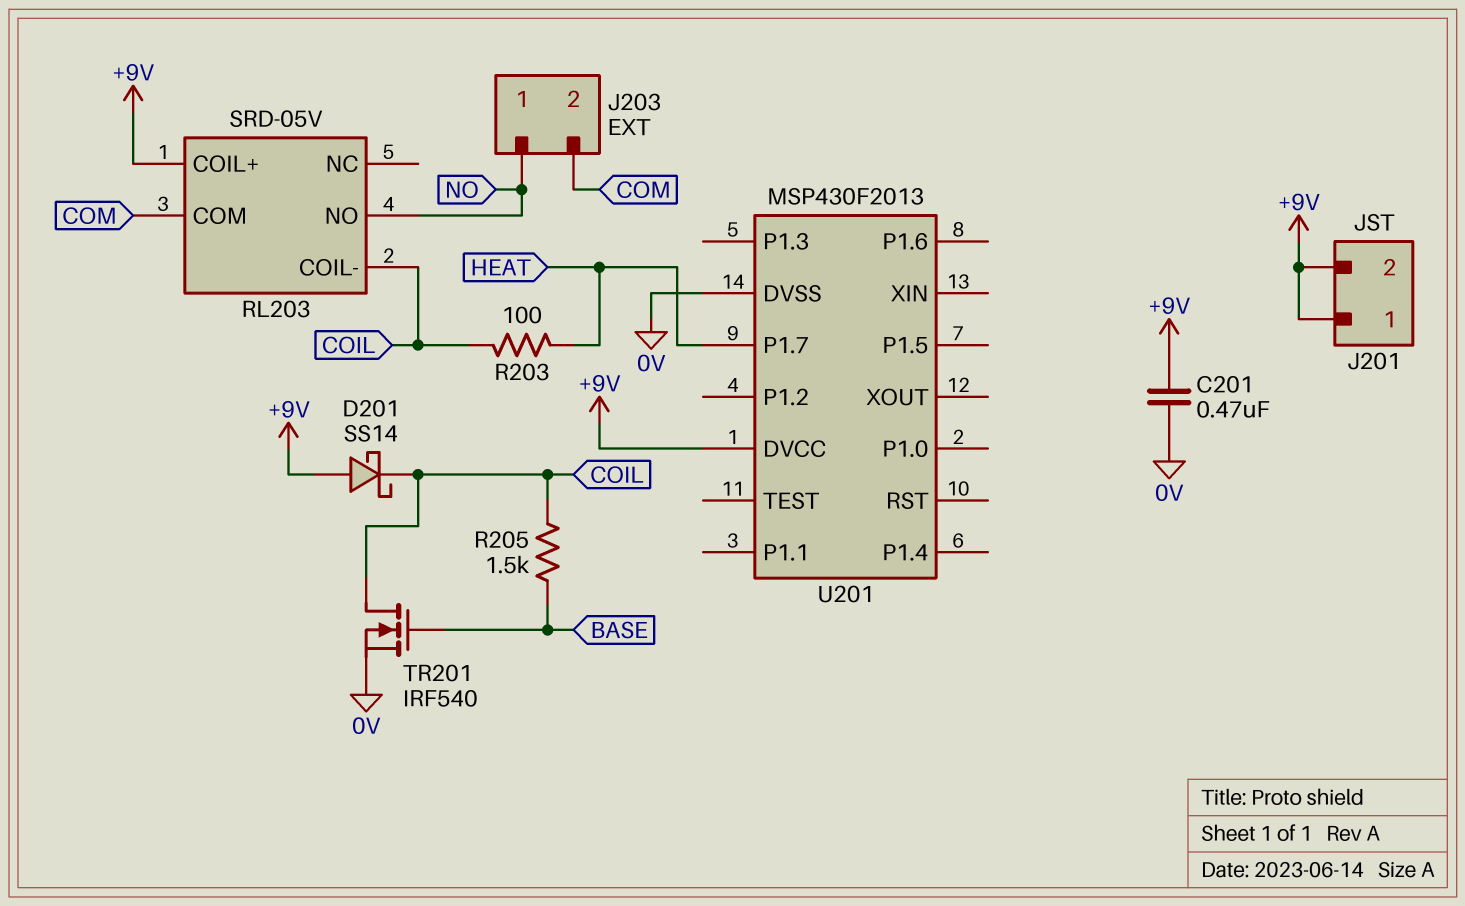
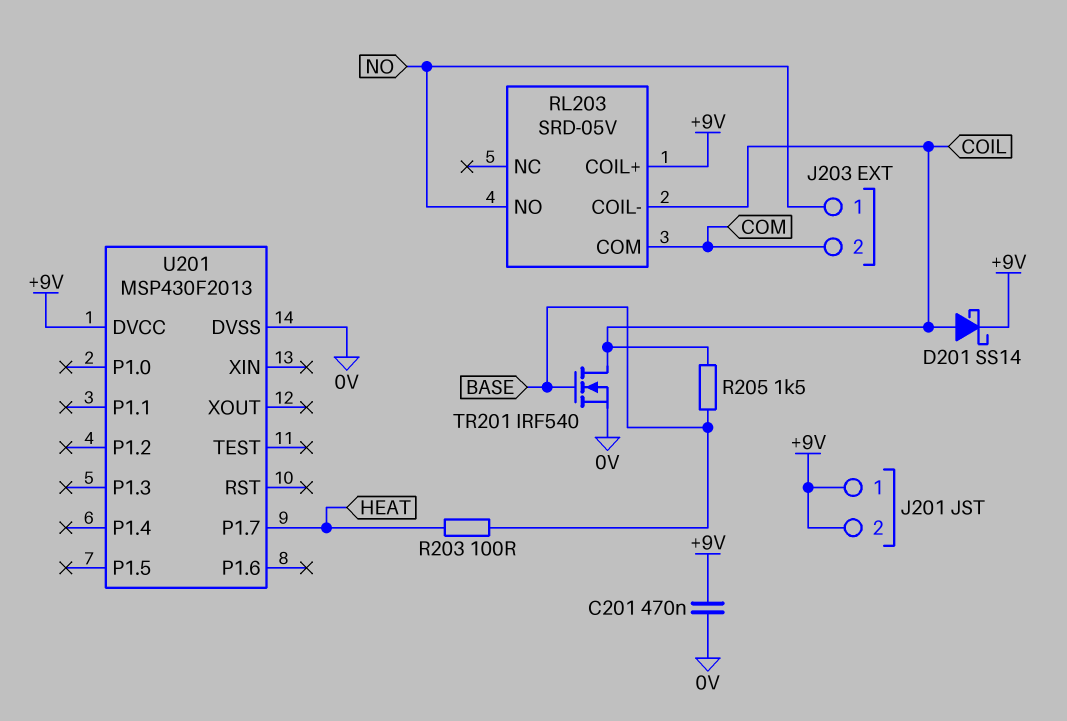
D201: schottky SS14 (A +9V, K COIL) -> schottky SS14 (A COIL, K +9V)
R203: 100 (COIL, HEAT) -> 100 (BASE, HEAT)

